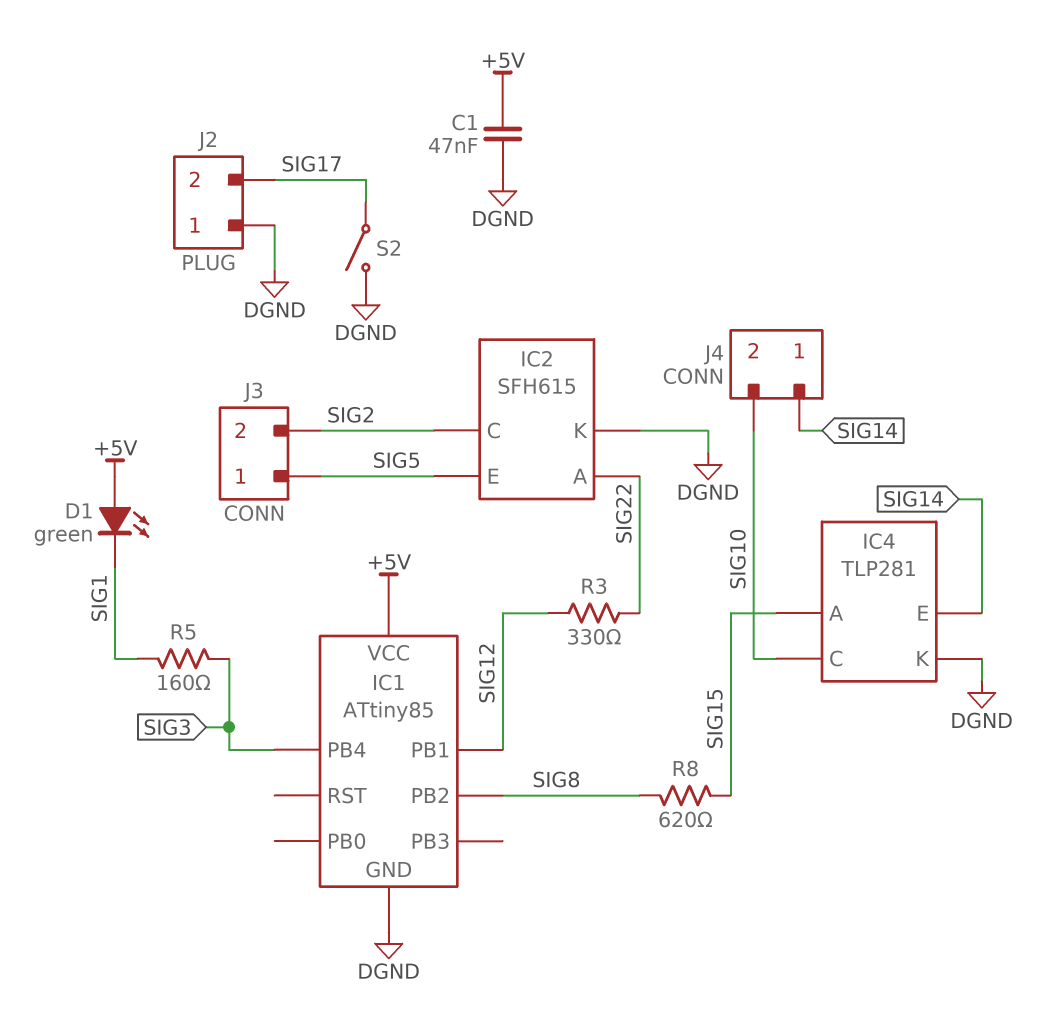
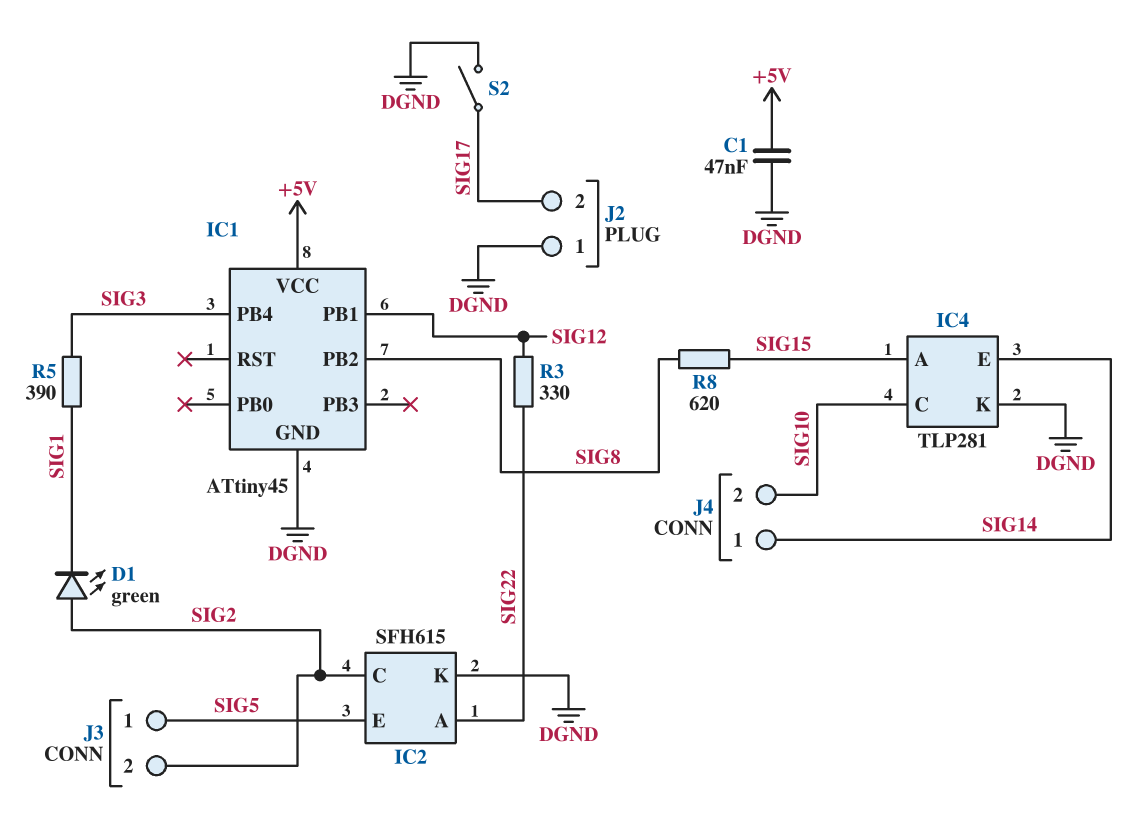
D1: LED green (A +5V, K SIG1) -> LED green (A SIG2, K SIG1)
IC1: ATtiny85 -> ATtiny45
R5: 160 (SIG1, SIG3) -> 390 (SIG1, SIG3)

